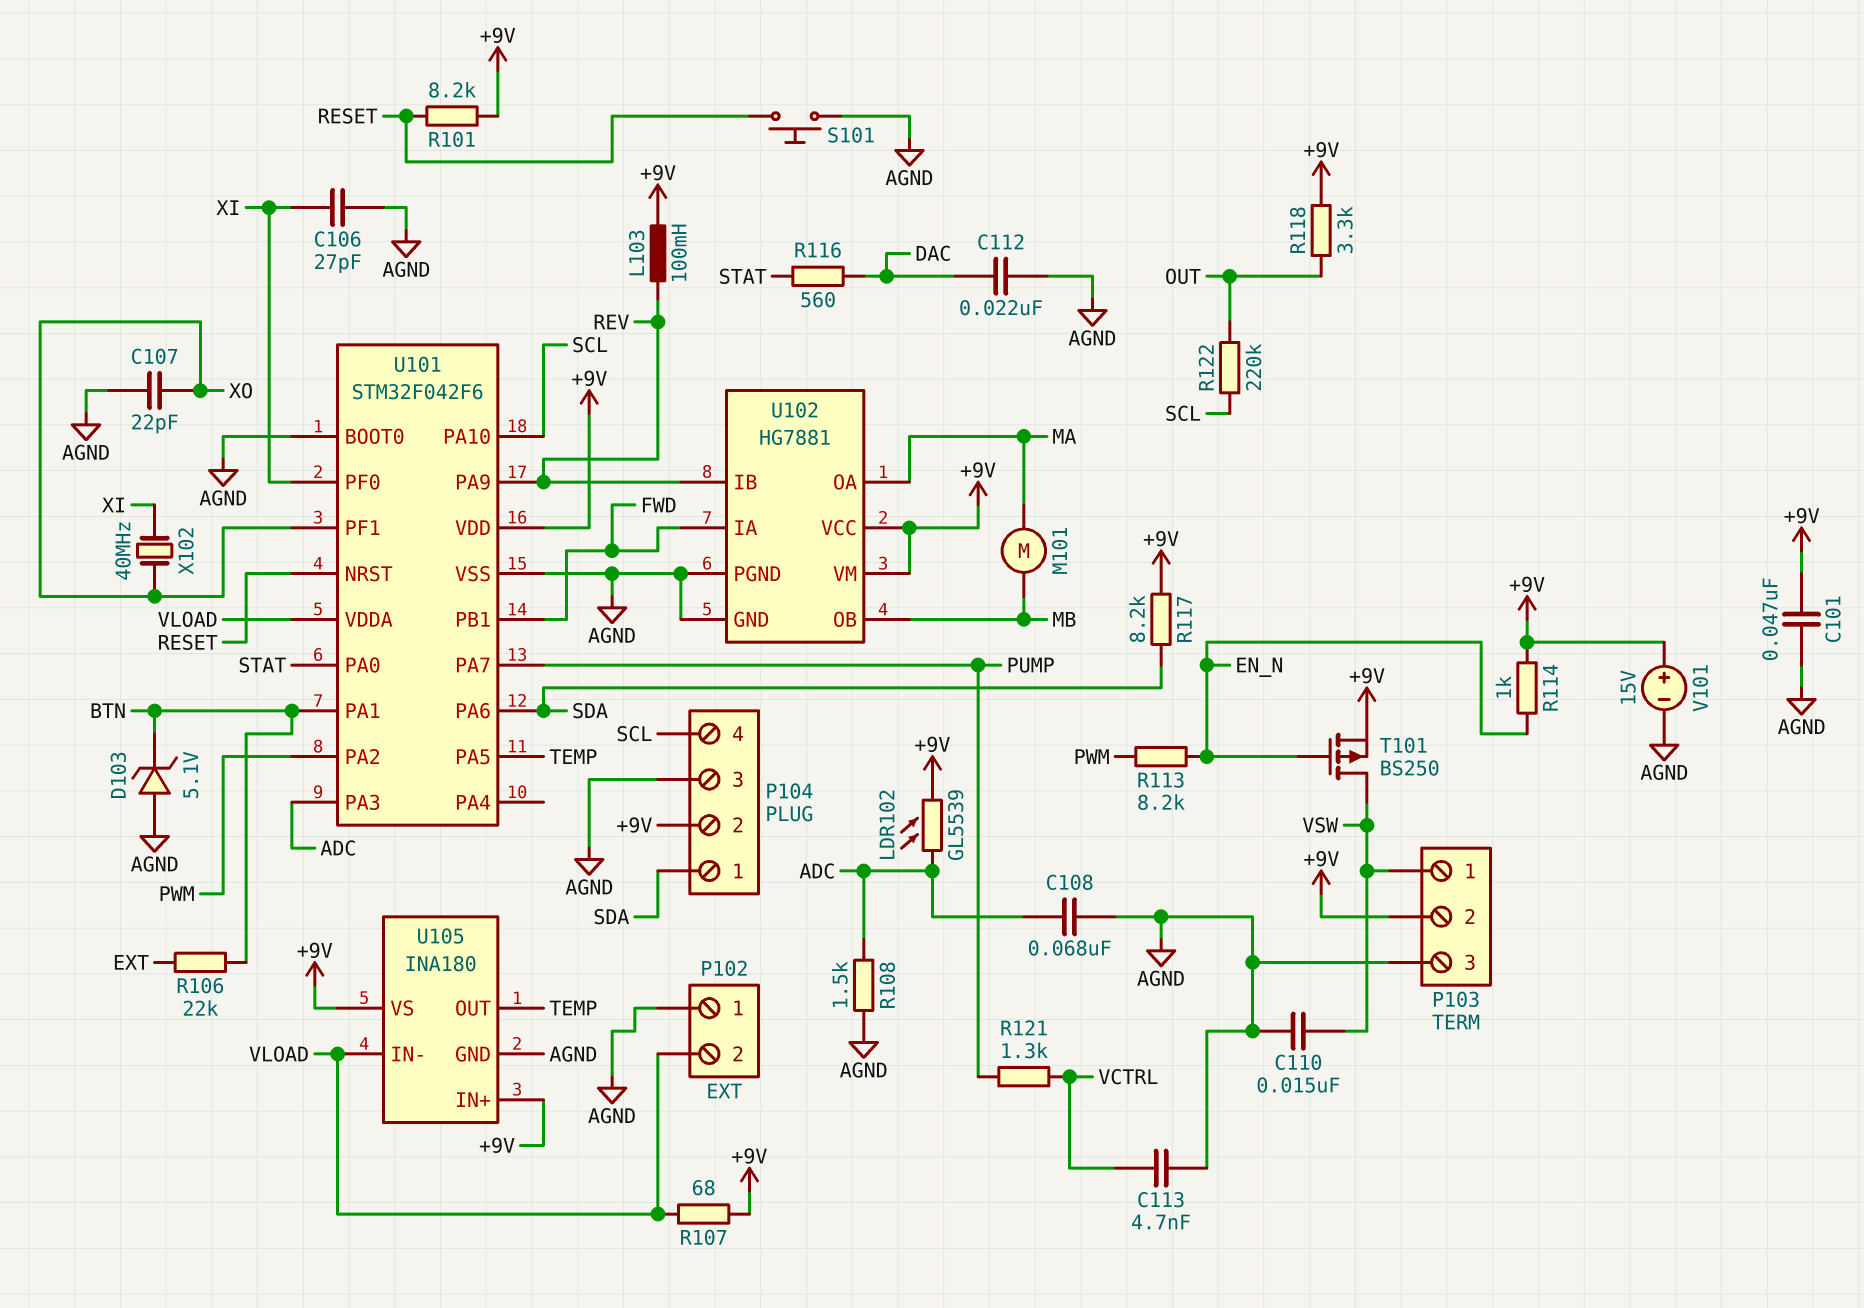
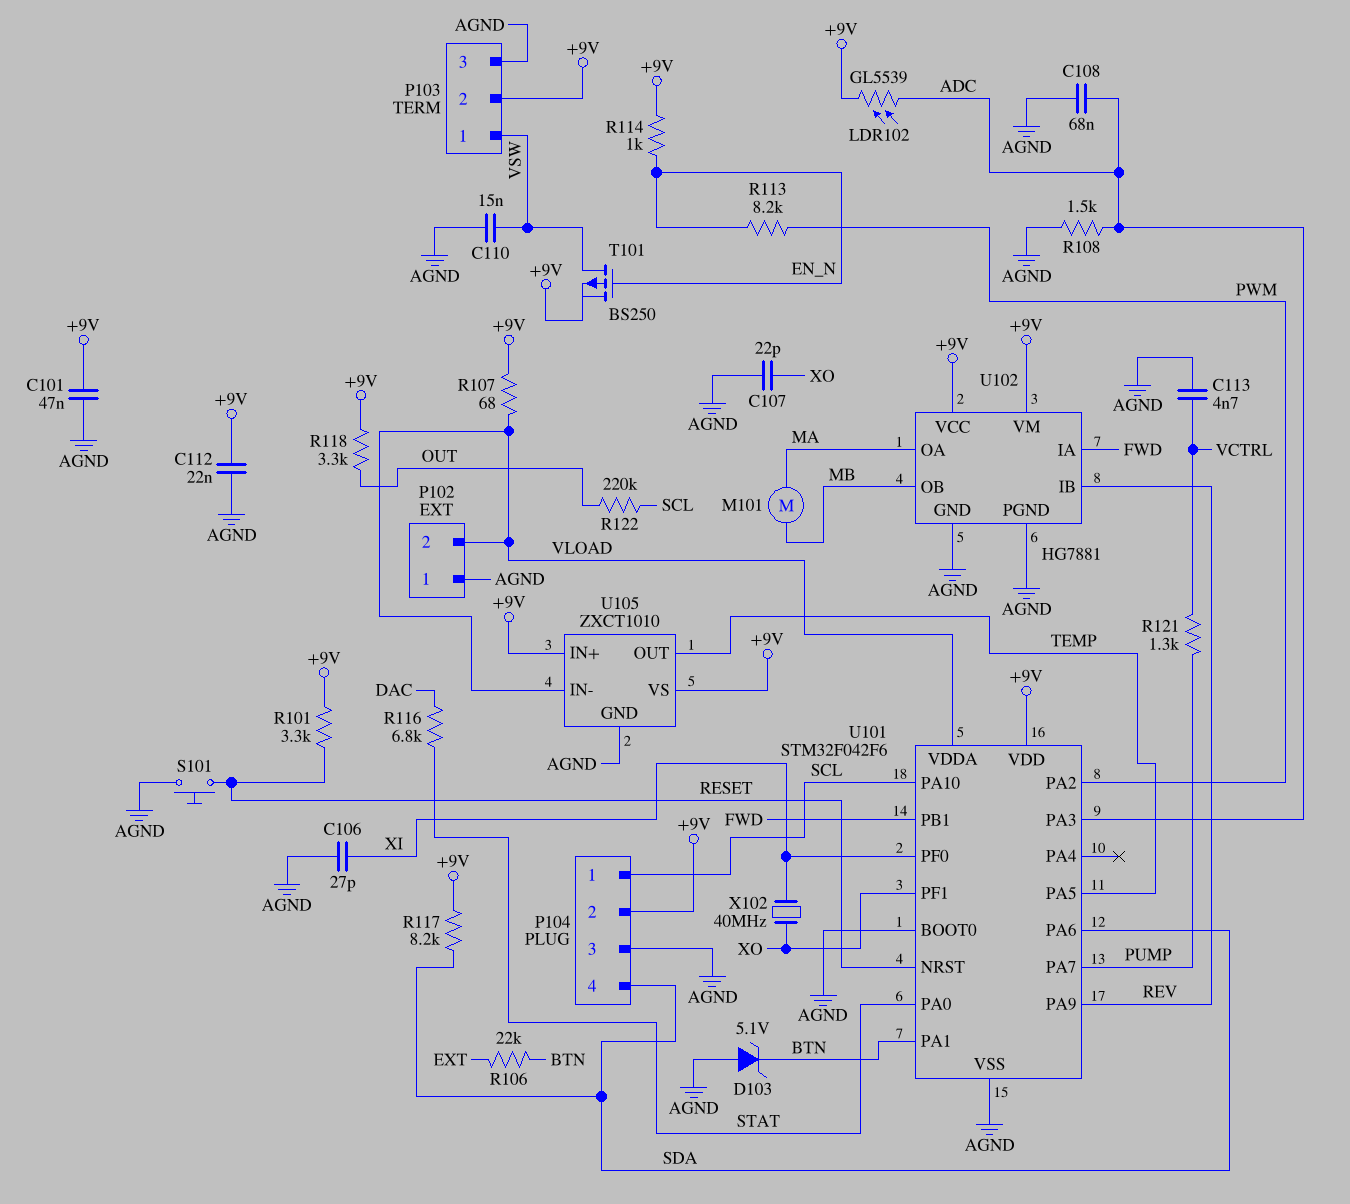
C112: 22nF (AGND, DAC) -> 22nF (+9V, AGND)
L103: 100mH (+9V, REV) -> none
P104 pin 1: SDA -> SCL
P104 pin 4: SCL -> SDA
R101: 8.2k (+9V, RESET) -> 3.3k (+9V, RESET)
R116: 560 (DAC, STAT) -> 6.8k (DAC, STAT)
U105: INA180 -> ZXCT1010
V101: 15V (plus +9V, minus AGND) -> none

